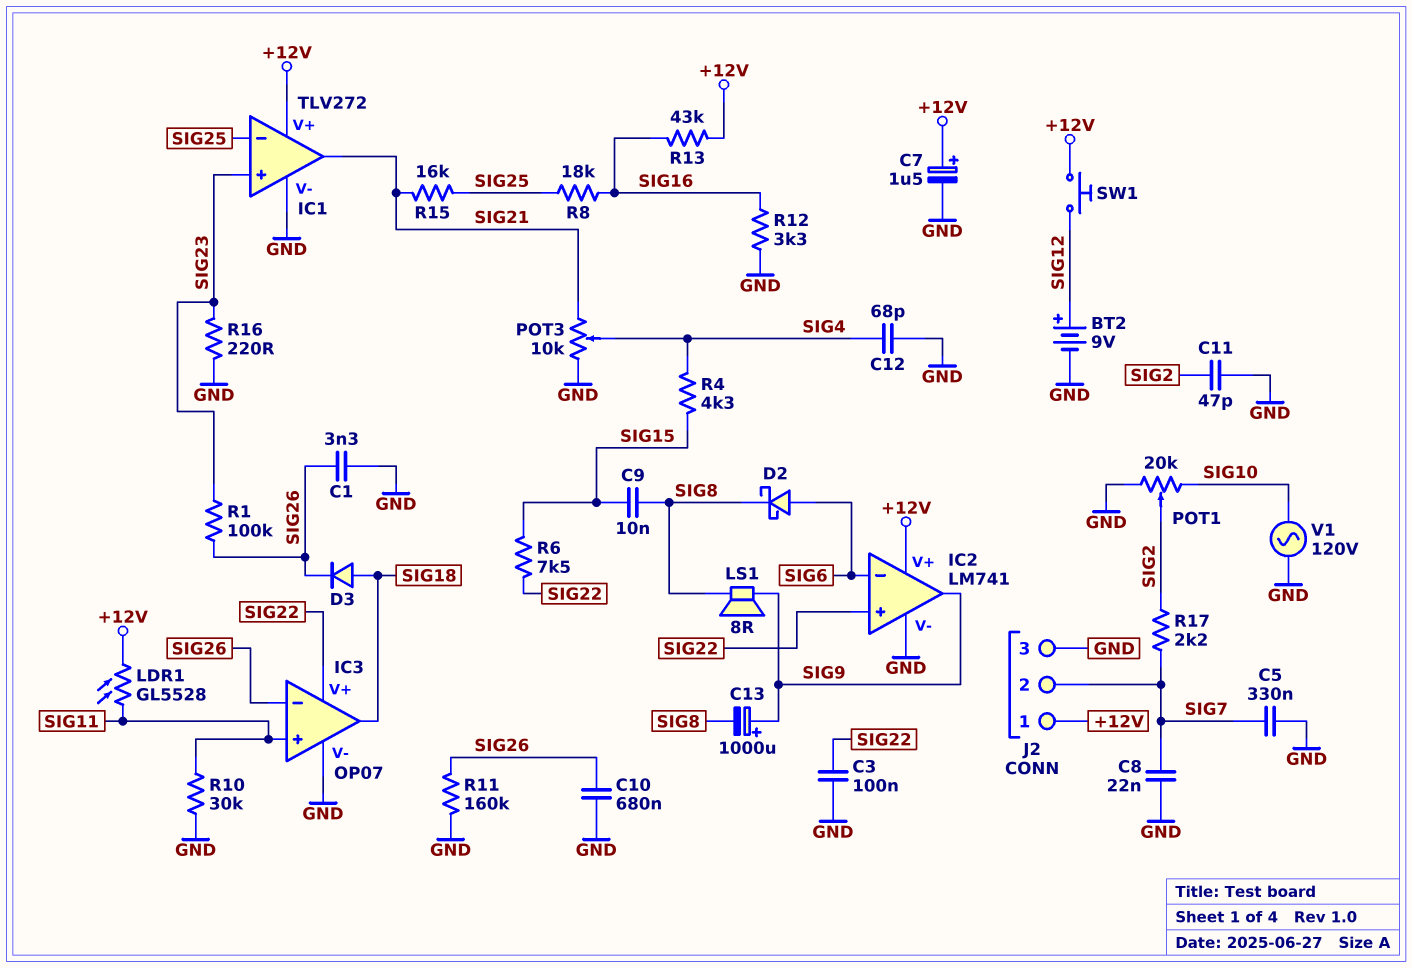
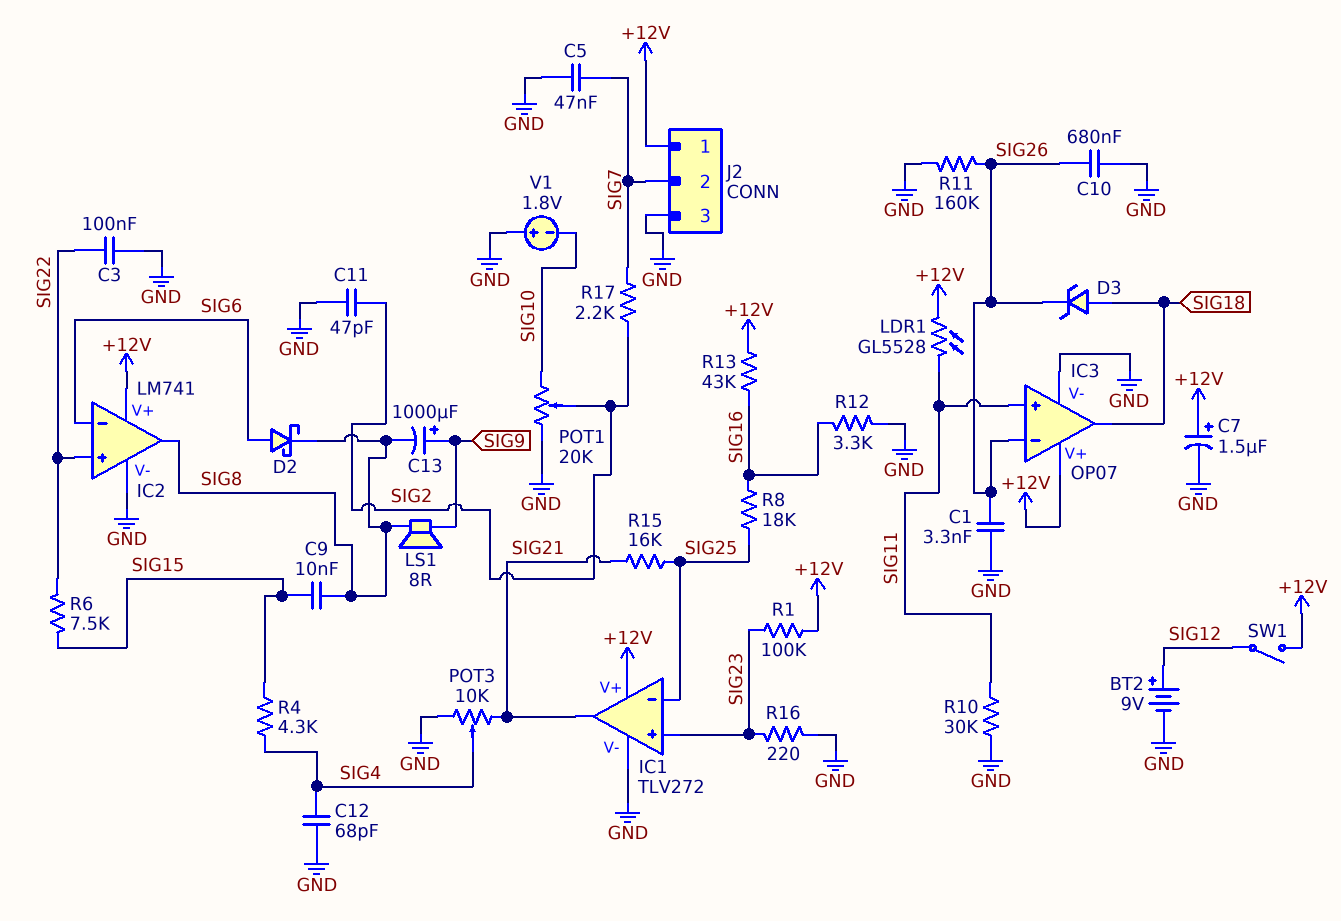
C5: 330nF (GND, SIG7) -> 47nF (GND, SIG7)
C8: 22nF (GND, SIG7) -> none
D3: diode (A SIG18, K SIG26) -> zener (A SIG18, K SIG26)
IC2 pin out: SIG9 -> SIG8
IC3 pin V+: SIG22 -> +12V
R1: 100k (SIG23, SIG26) -> 100k (+12V, SIG23)
SW1: button (+12V, SIG12) -> switch (+12V, SIG12)
V1: AC 120V (GND, SIG10) -> 1.8V (plus GND, minus SIG10)

